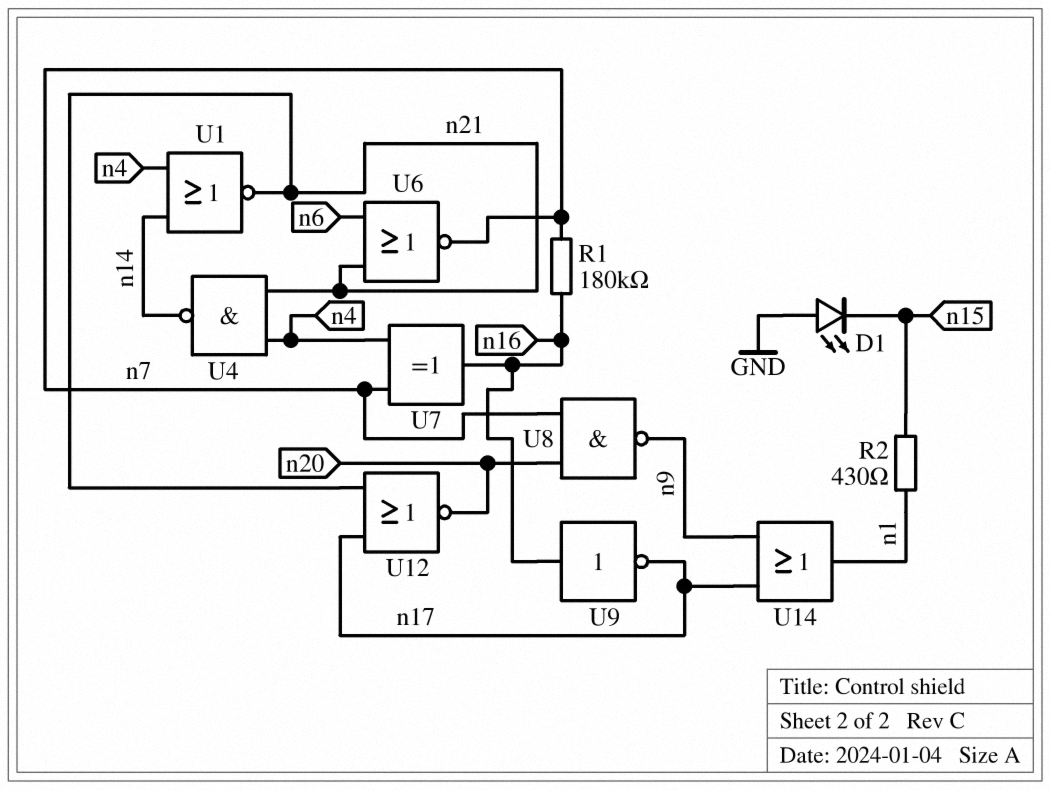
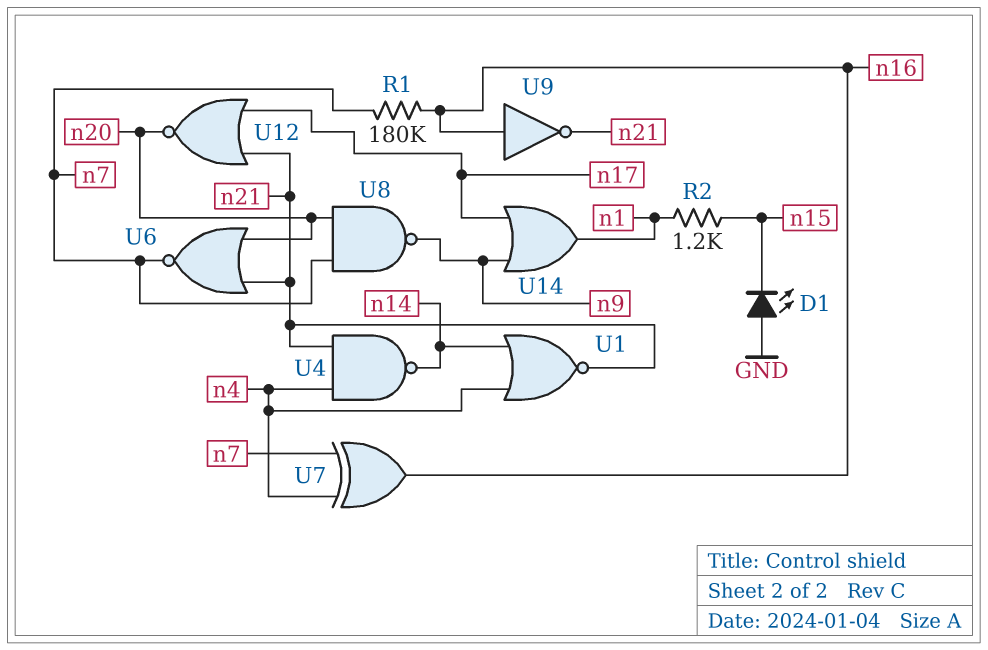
R2: 430 (n1, n15) -> 1.2k (n1, n15)
U6: NOR (in n6, in n21, out n7) -> NOR (in n20, in n21, out n7)
U9: NOT (in n16, out n17) -> NOT (in n16, out n21)

